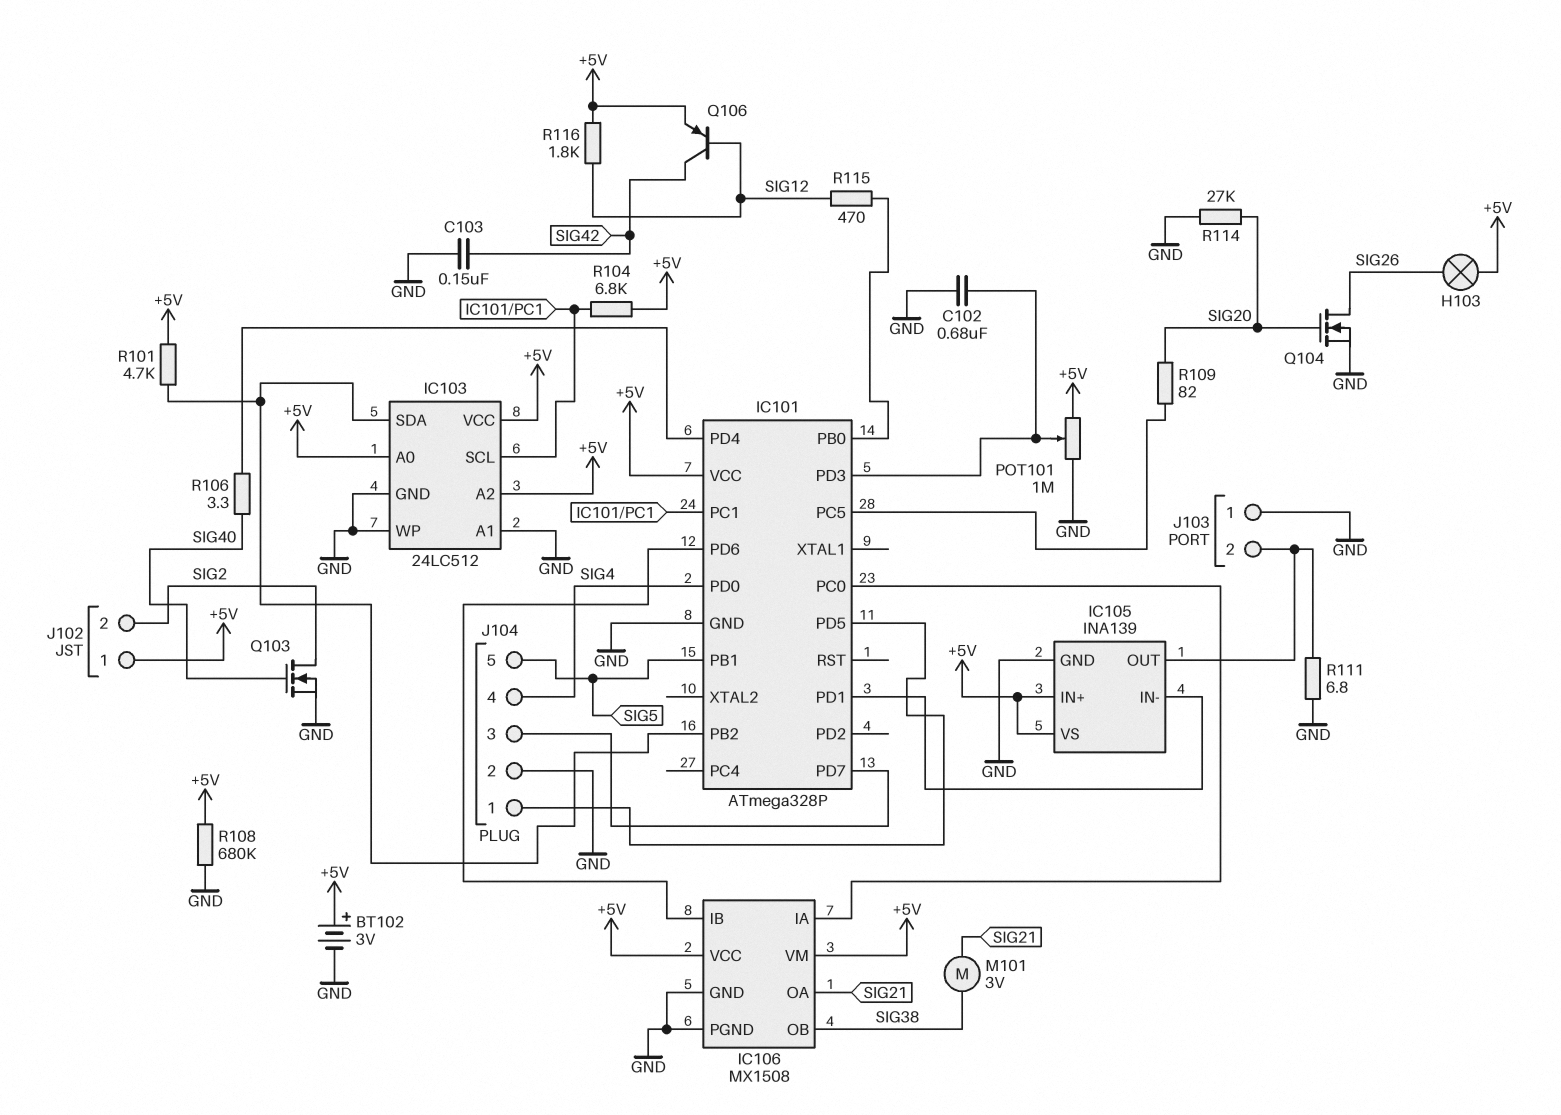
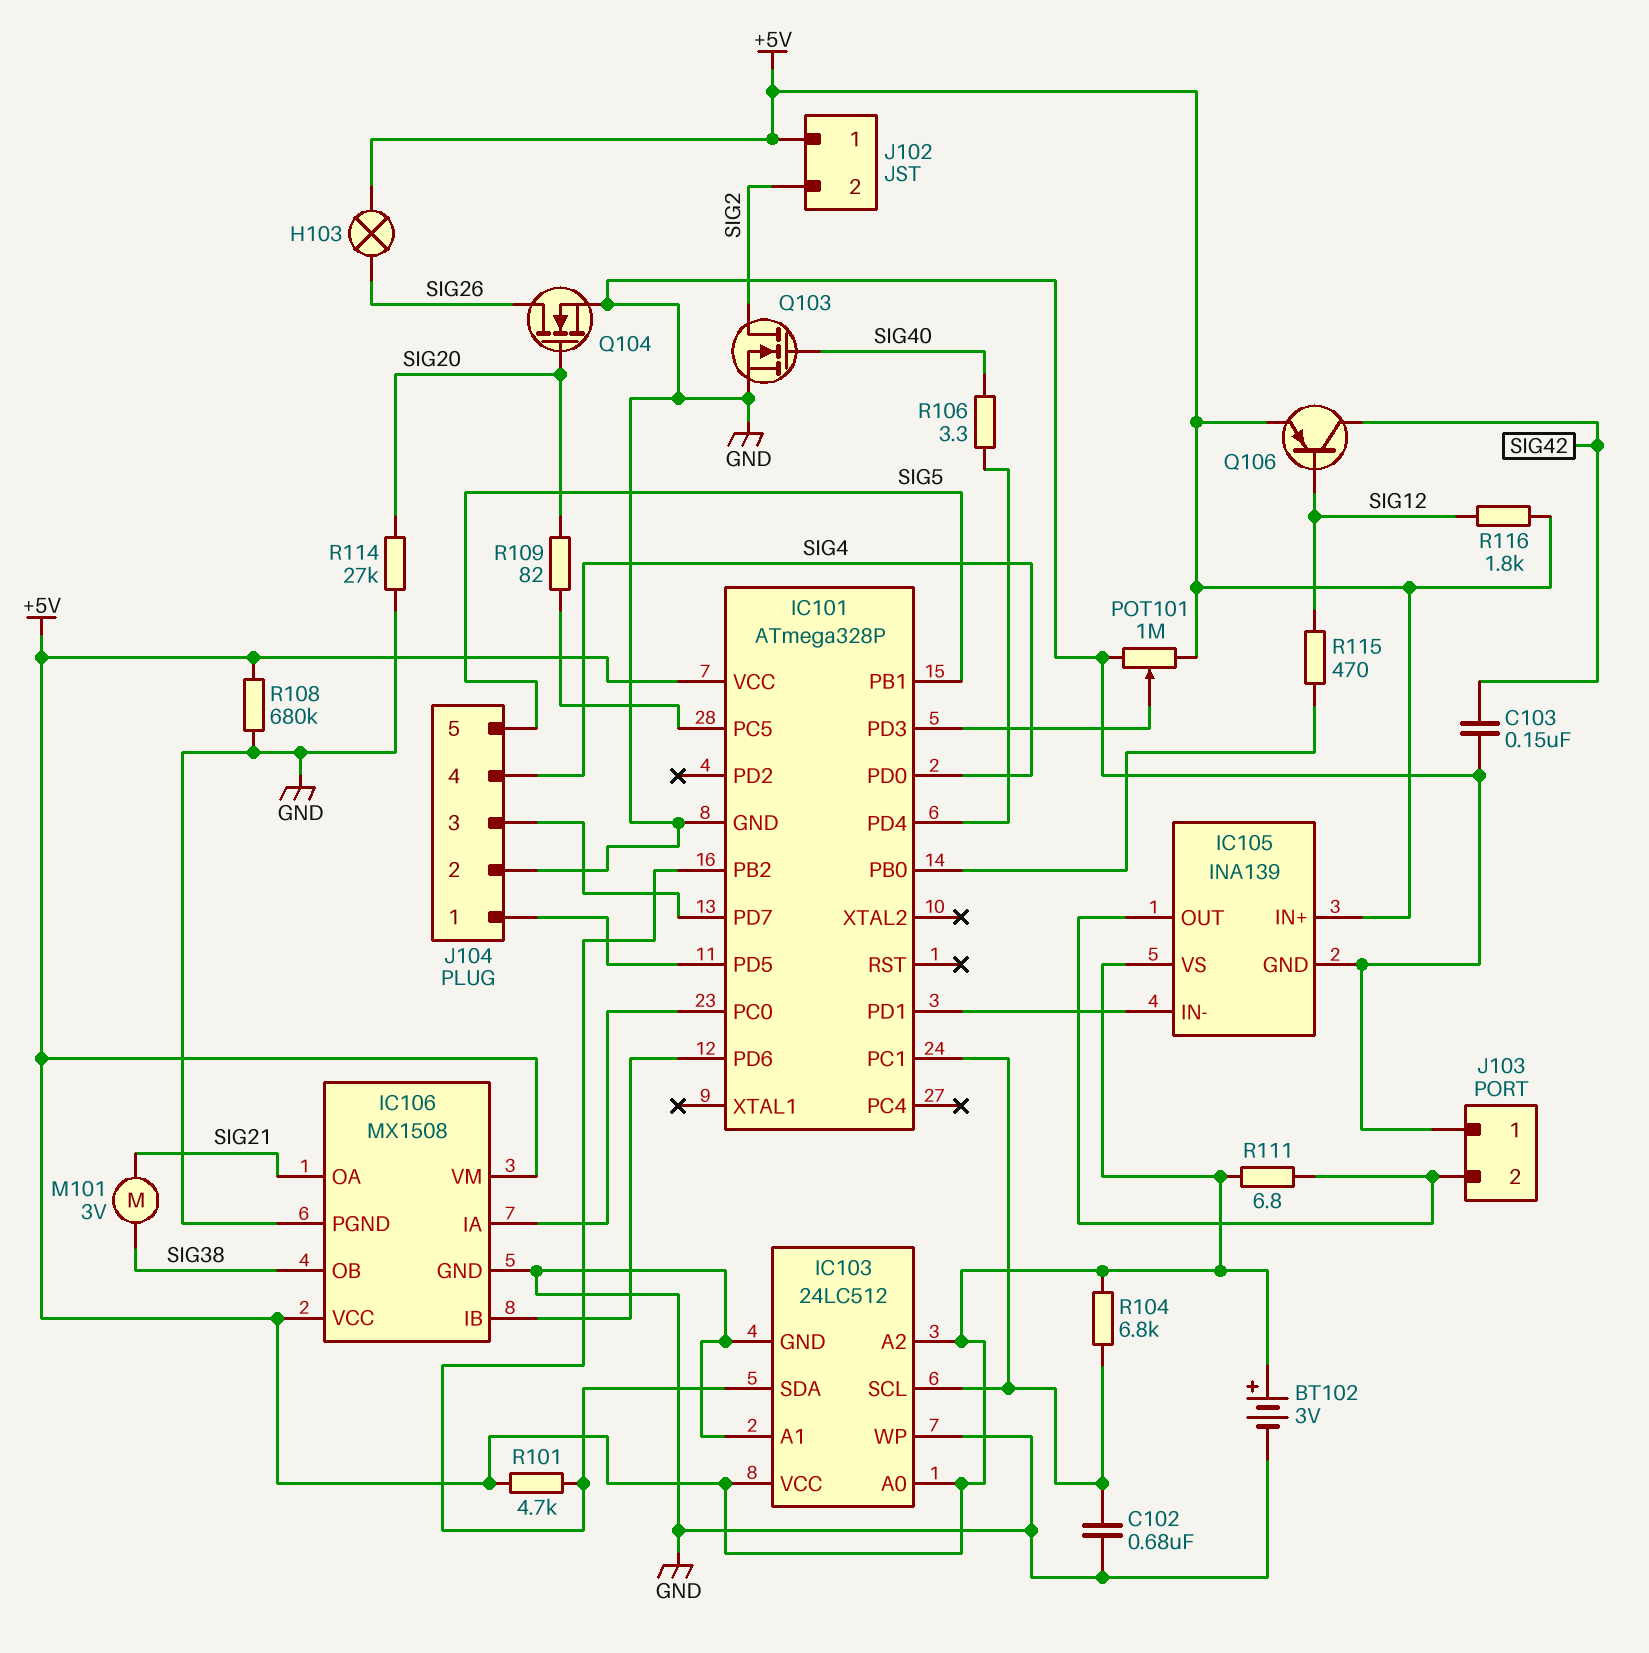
C102: 680nF (GND, IC101/PD3) -> 680nF (GND, IC101/PC1)
R111: 6.8 (GND, IC105/OUT) -> 6.8 (+5V, IC105/OUT)

